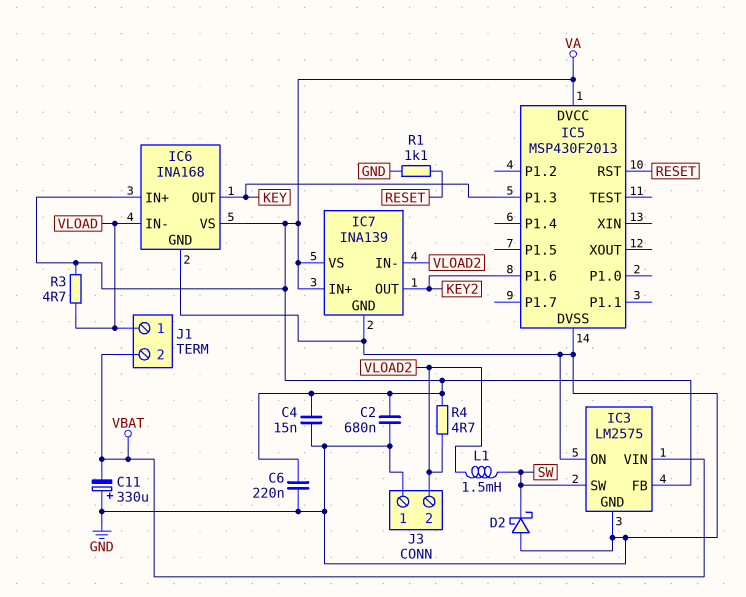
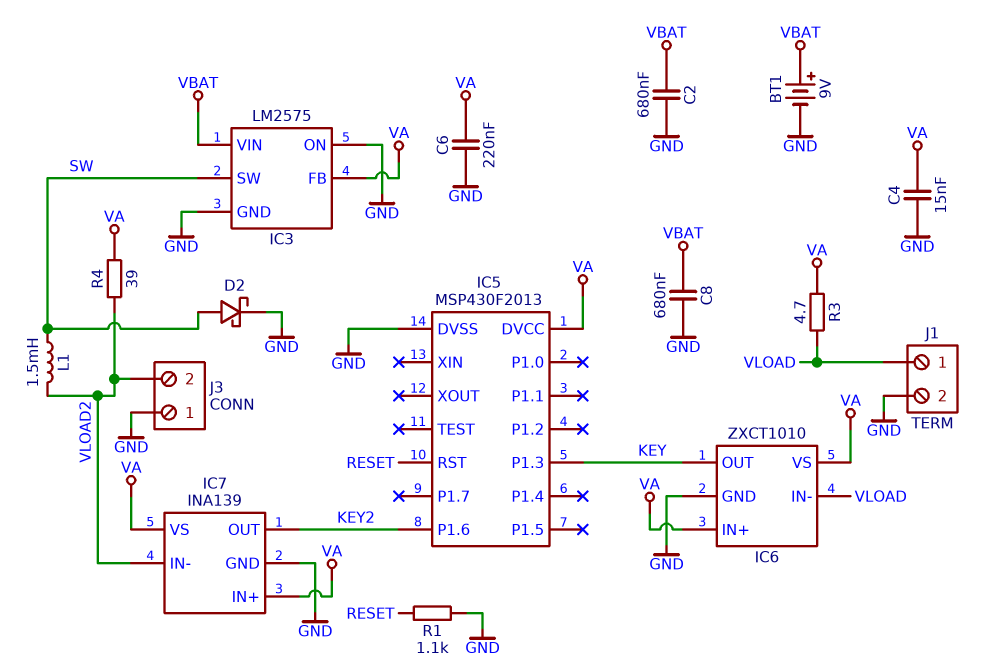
BT1: none -> 9V (plus VBAT, minus GND)
C2: 680nF (GND, VA) -> 680nF (GND, VBAT)
C8: none -> 680nF (GND, VBAT)
C11: 330uF (plus GND, minus VBAT) -> none
D2: schottky (A GND, K SW) -> schottky (A SW, K GND)
IC6: INA168 -> ZXCT1010
J1 pin 2: VBAT -> GND
R4: 4.7 (VA, VLOAD2) -> 39 (VA, VLOAD2)

